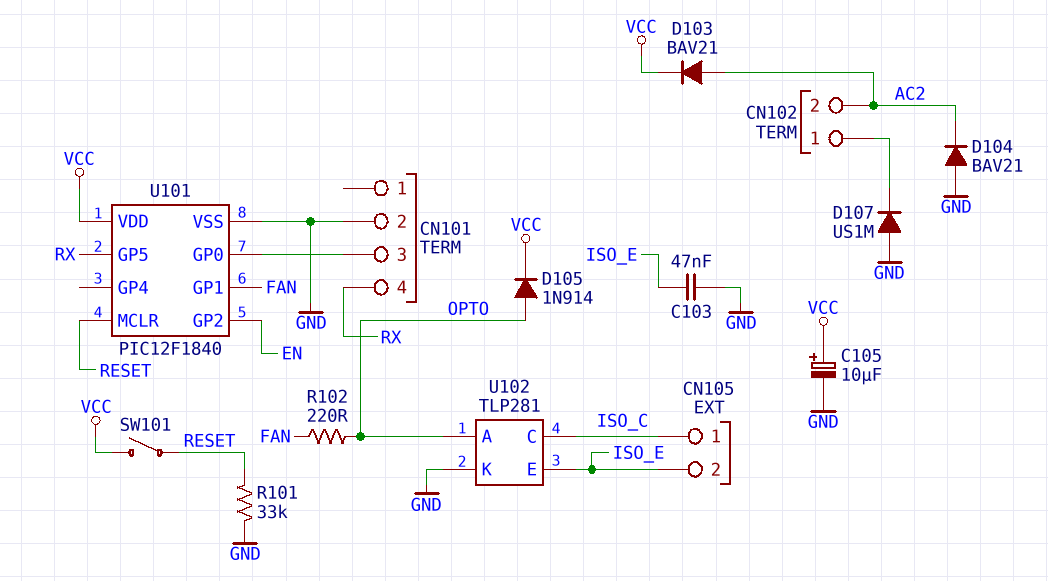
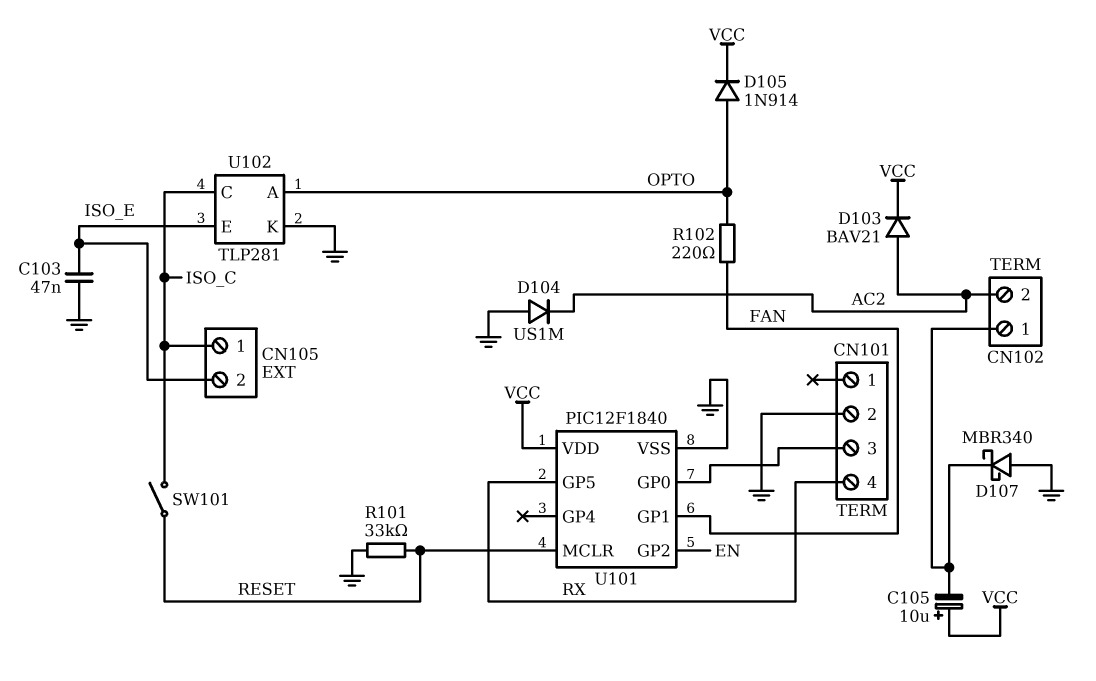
C105: 10uF (plus VCC, minus GND) -> 10uF (plus VCC, minus CN102/1)
D104: diode BAV21 (A GND, K AC2) -> diode US1M (A GND, K AC2)
D107: diode US1M (A GND, K CN102/1) -> schottky MBR340 (A GND, K CN102/1)
SW101: switch (RESET, VCC) -> switch (ISO_C, RESET)

